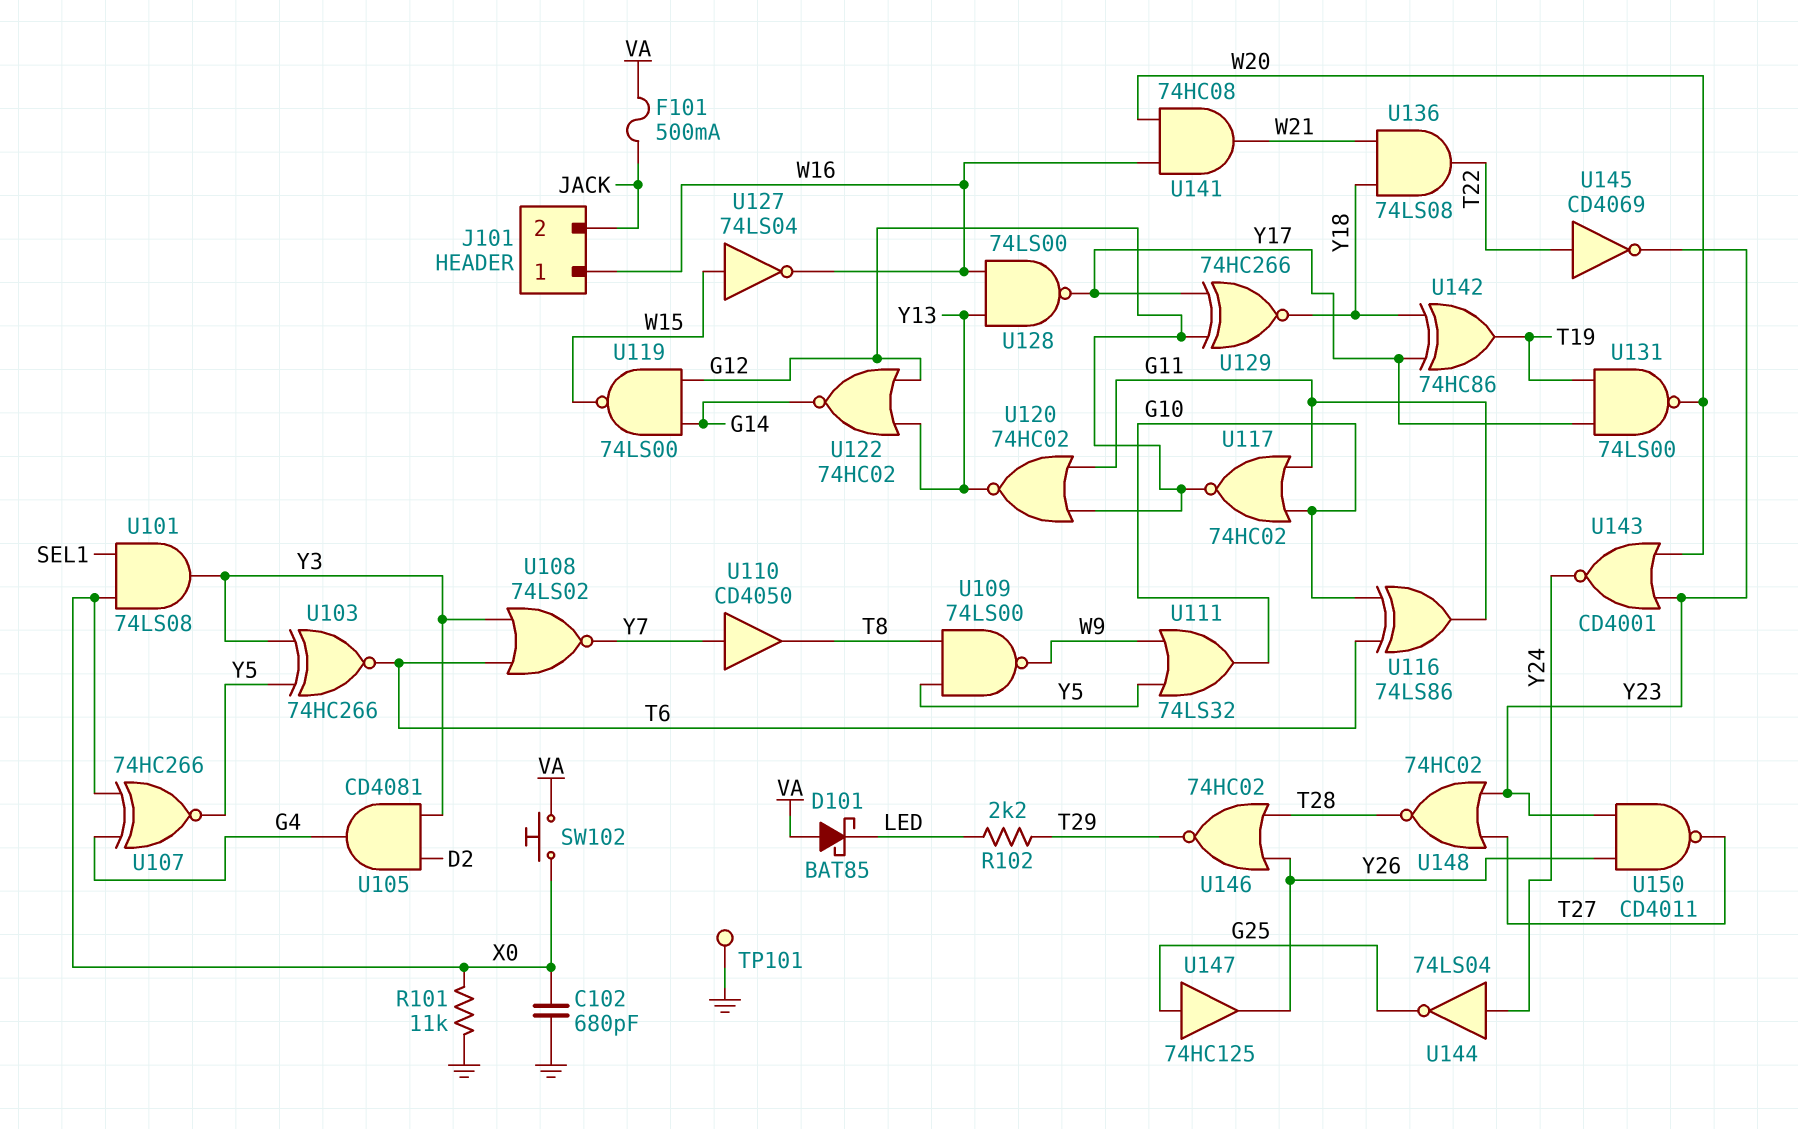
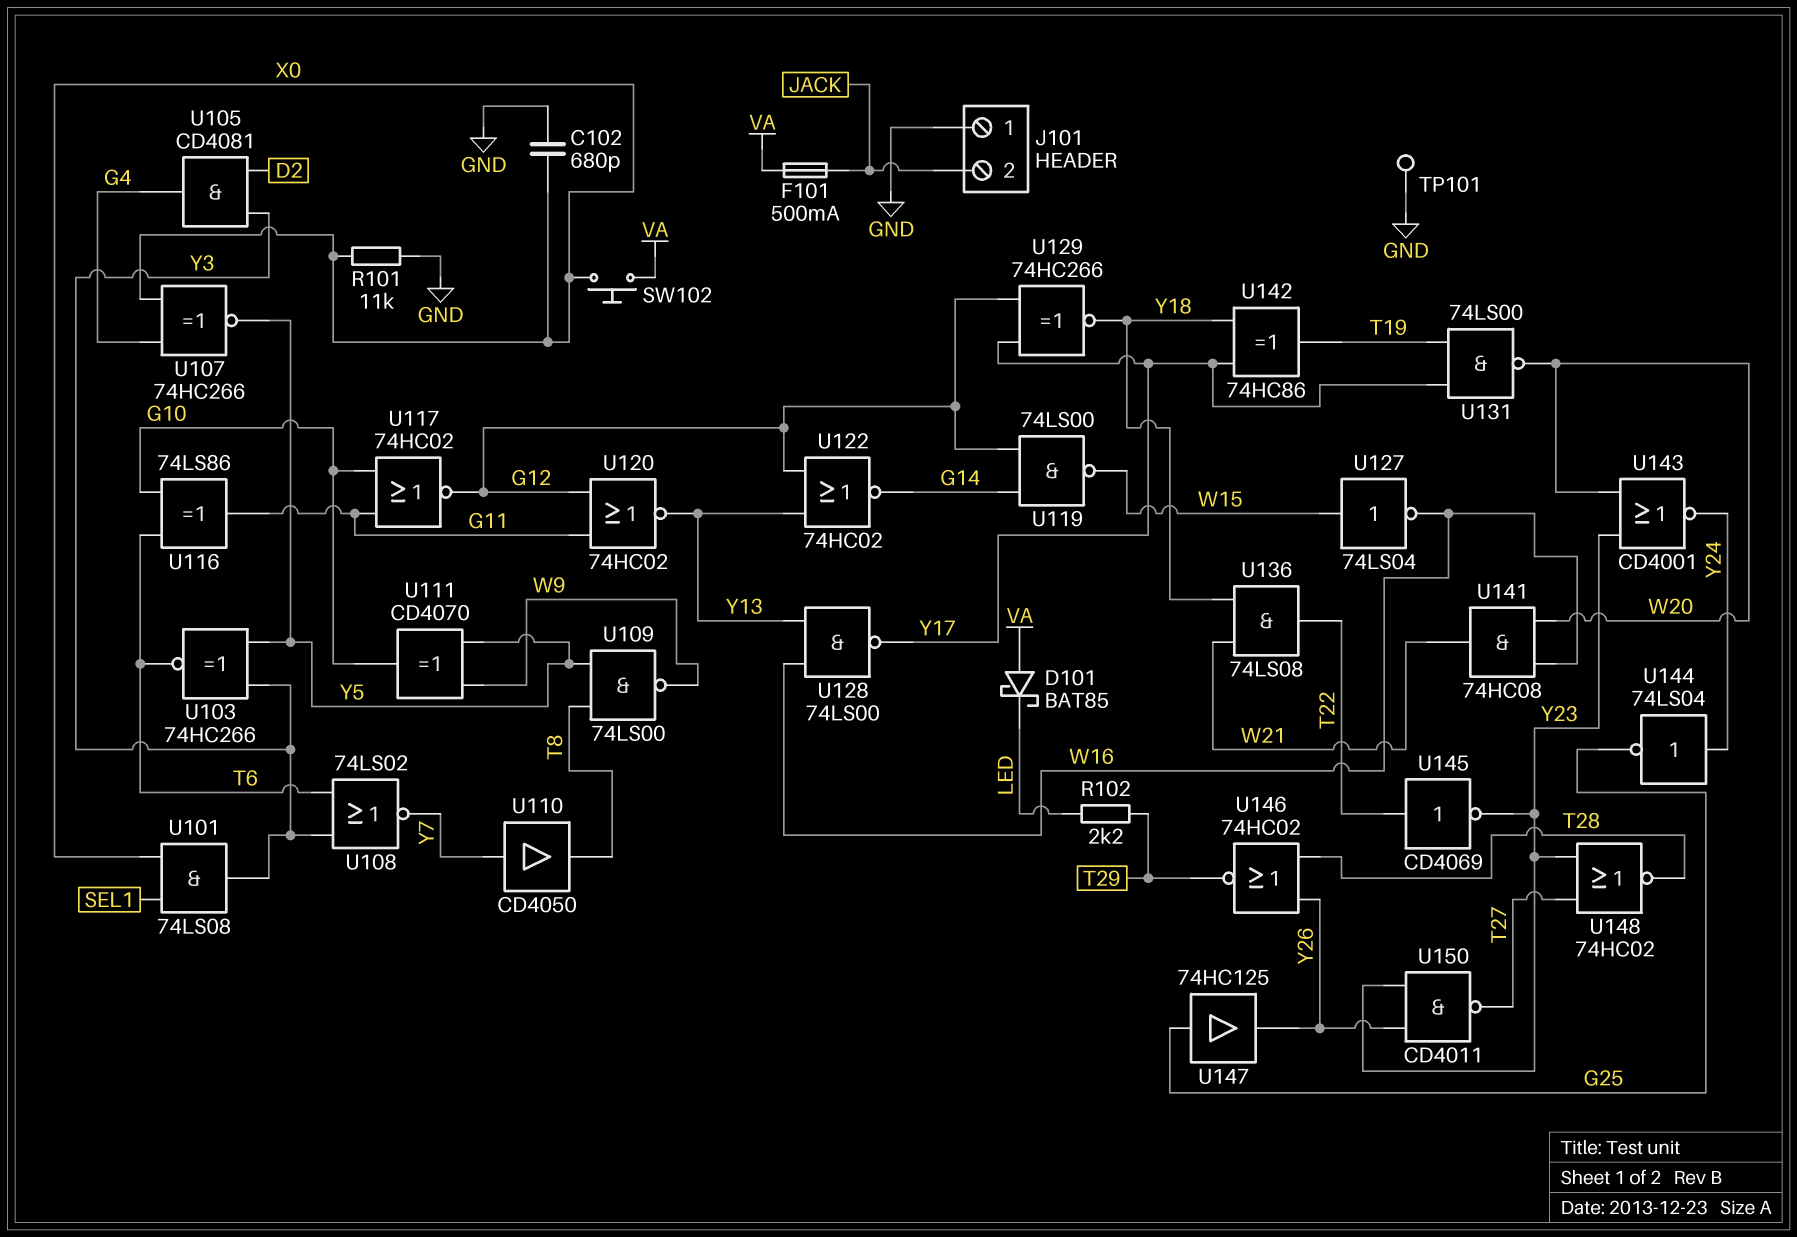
J101 pin 1: W16 -> GND
U111: OR 74LS32 (in W9, in Y5, out G10) -> XOR CD4070 (in W9, in Y5, out G10)

